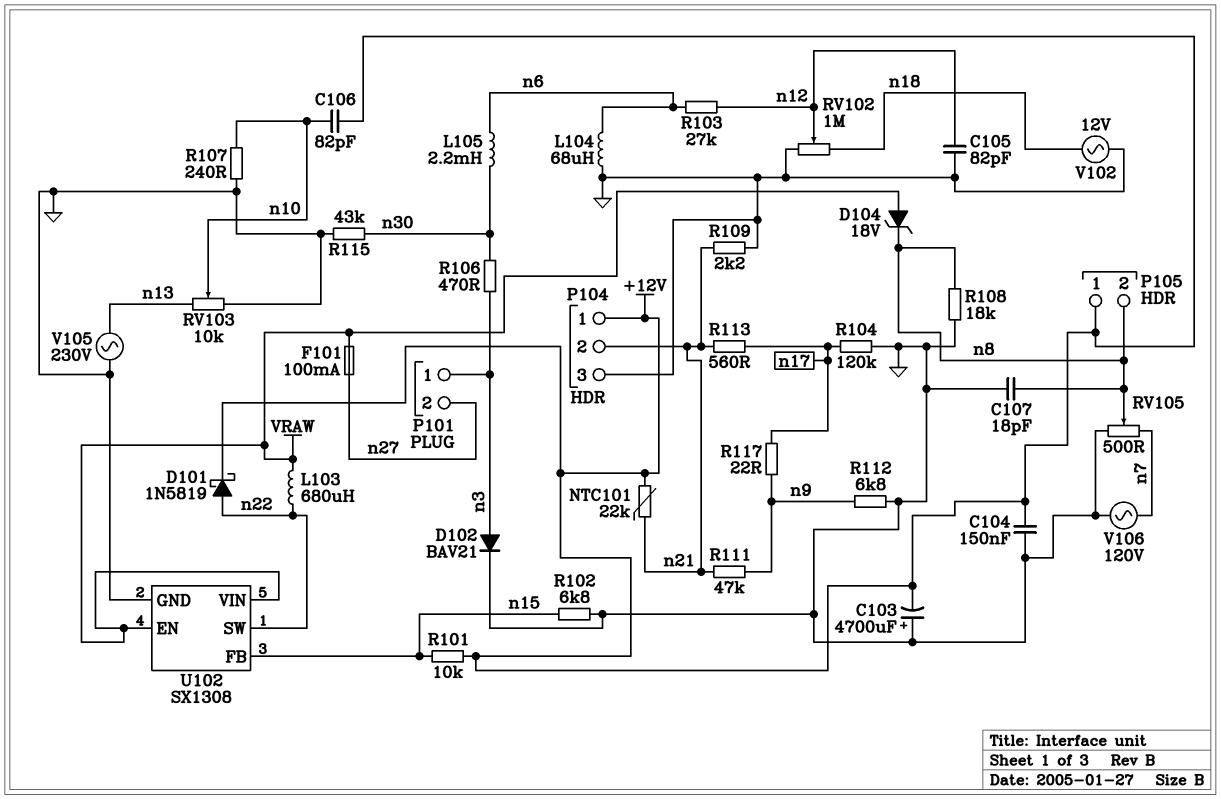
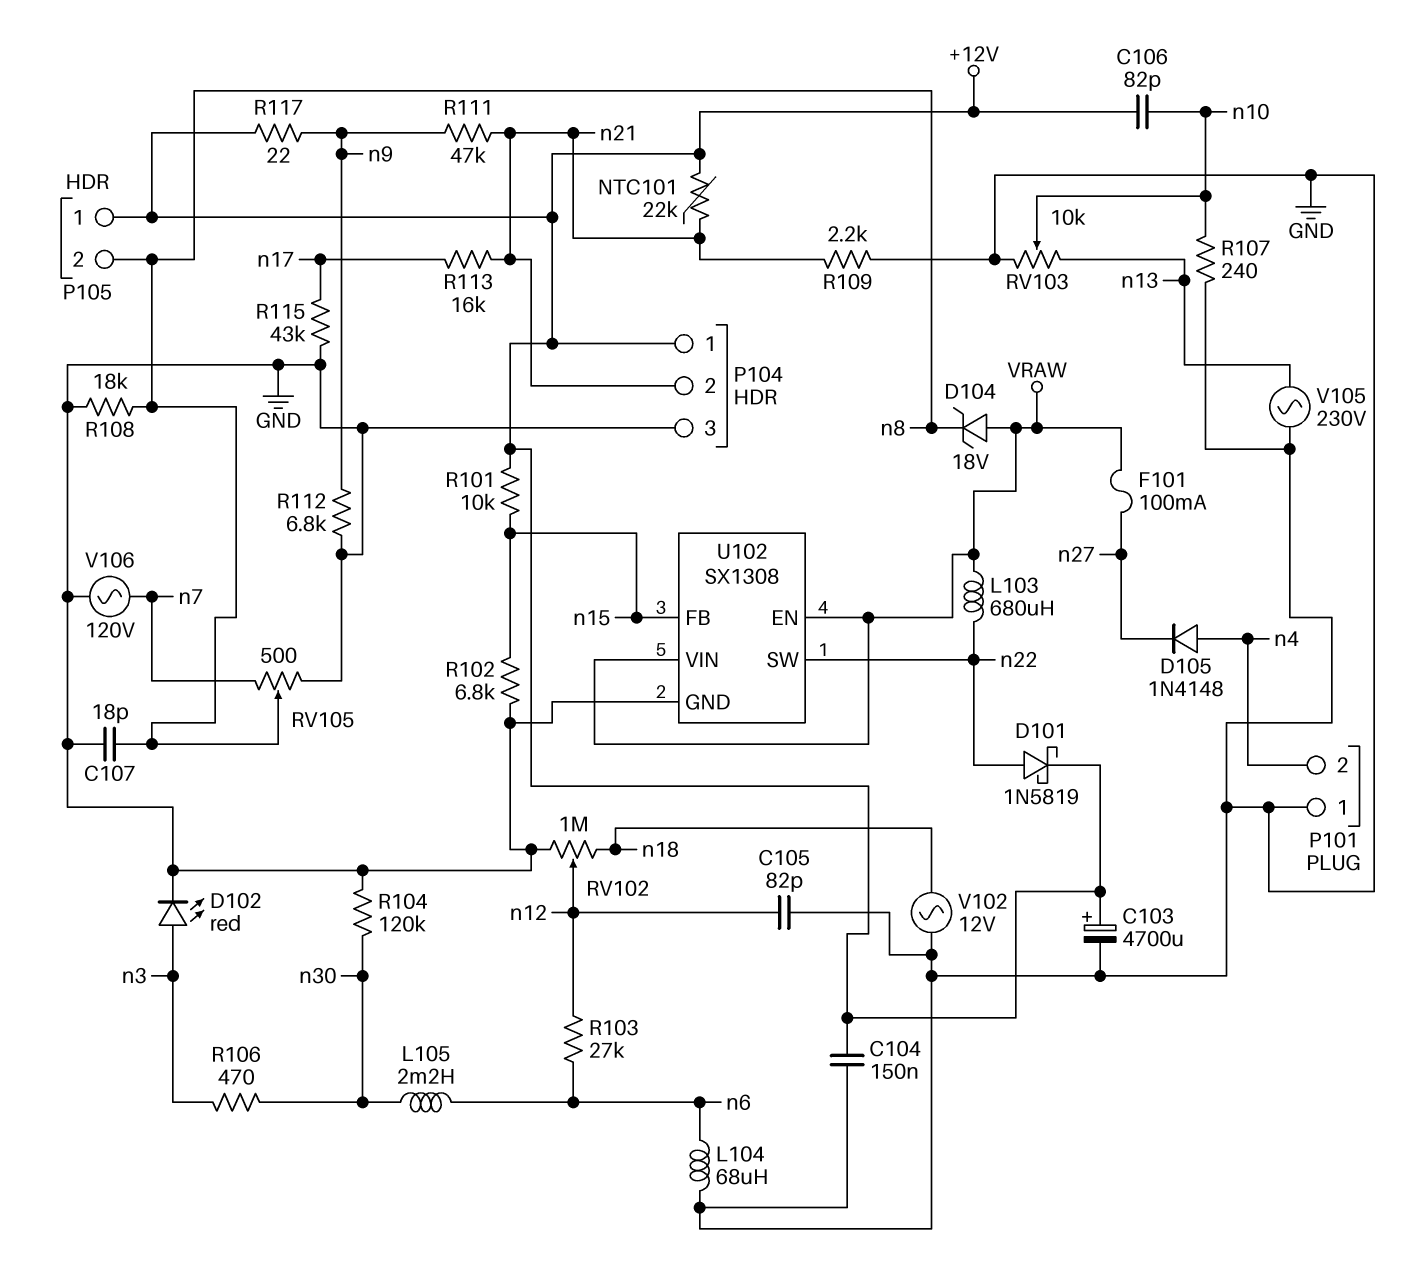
C103: 4700uF (plus GND, minus +12V) -> 4700uF (plus +12V, minus GND)
D102: diode BAV21 (A n3, K GND) -> LED red (A n3, K GND)
D105: none -> diode 1N4148 (A n4, K n27)
P101 pin 1: n3 -> GND
P101 pin 2: n27 -> n4
R104: 120k (GND, n17) -> 120k (GND, n30)
R113: 560 (n17, n21) -> 16k (n17, n21)
R115: 43k (GND, n30) -> 43k (GND, n17)
R117: 22 (n9, n17) -> 22 (+12V, n9)

